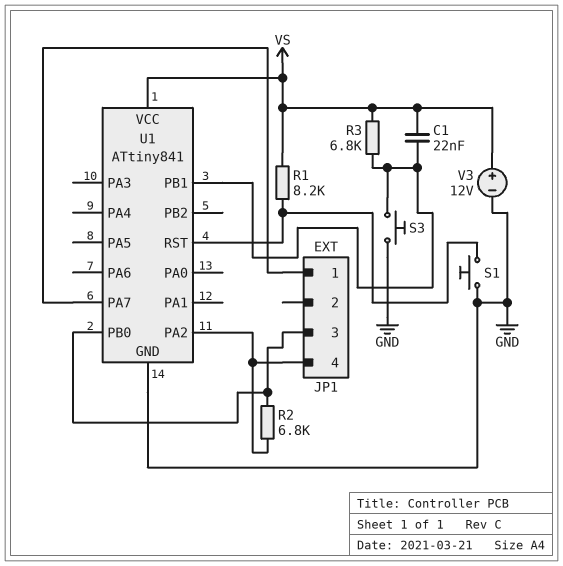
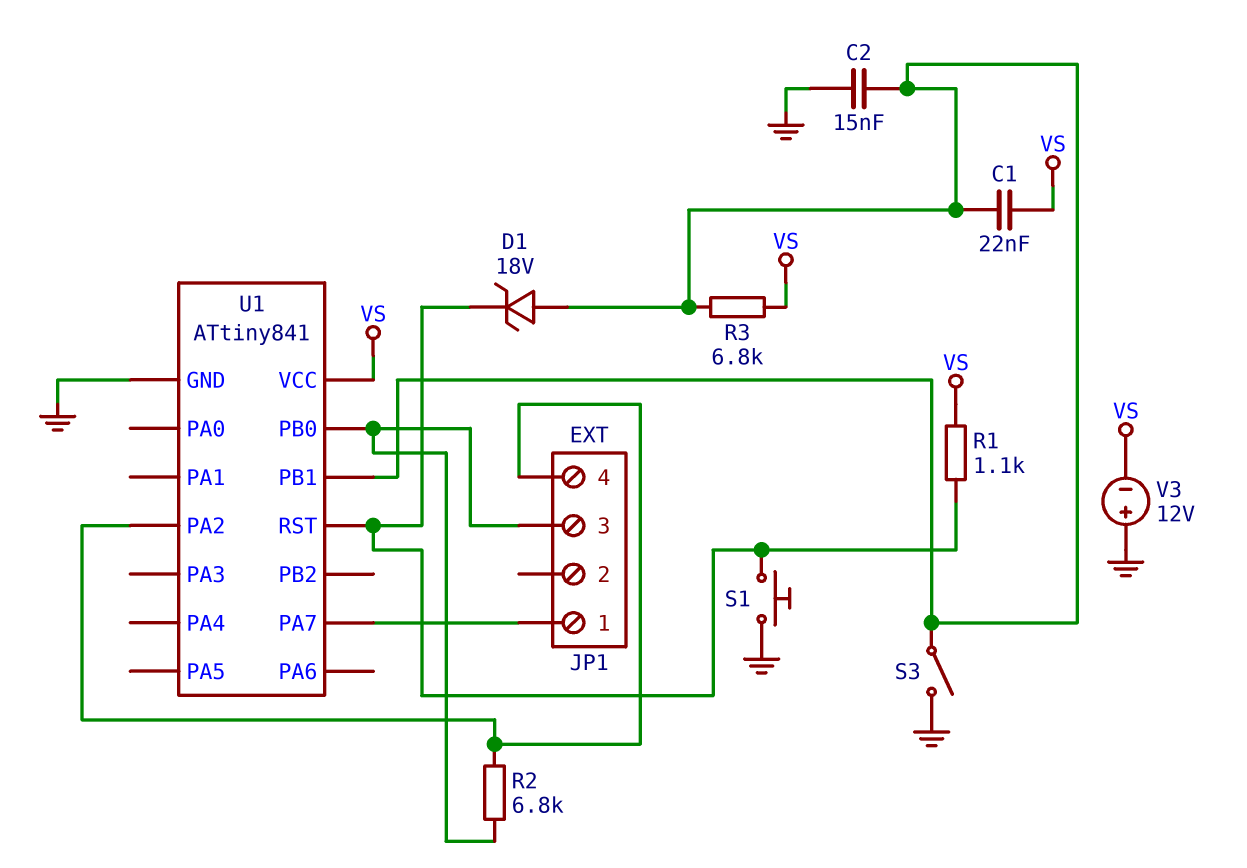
C2: none -> 15nF (GND, U1/PB1)
D1: none -> zener 18V (A U1/PB1, K U1/RST)
R1: 8.2k (U1/RST, VS) -> 1.1k (U1/RST, VS)
S3: button (GND, U1/PB1) -> switch (GND, U1/PB1)
V3: 12V (plus VS, minus GND) -> 12V (plus GND, minus VS)

